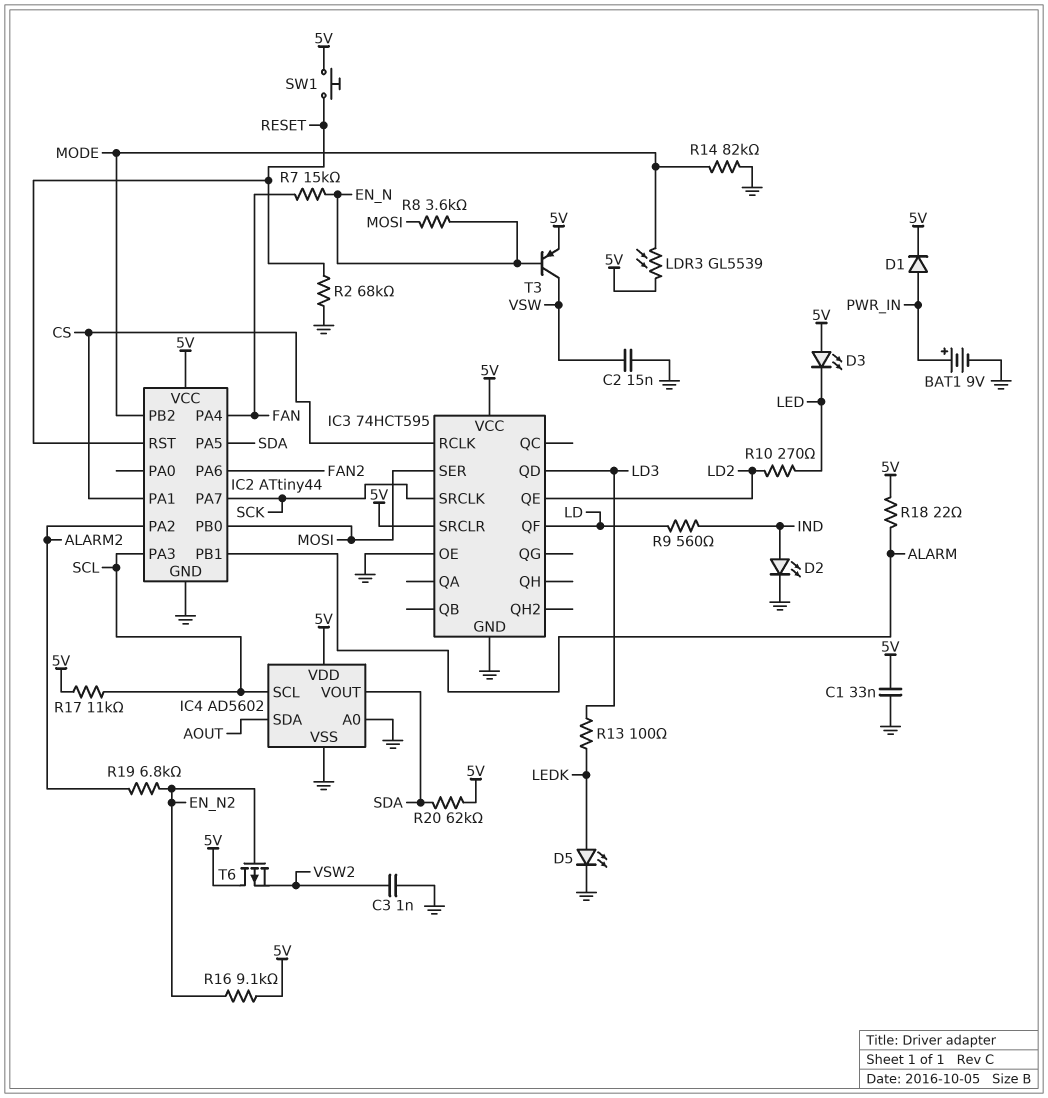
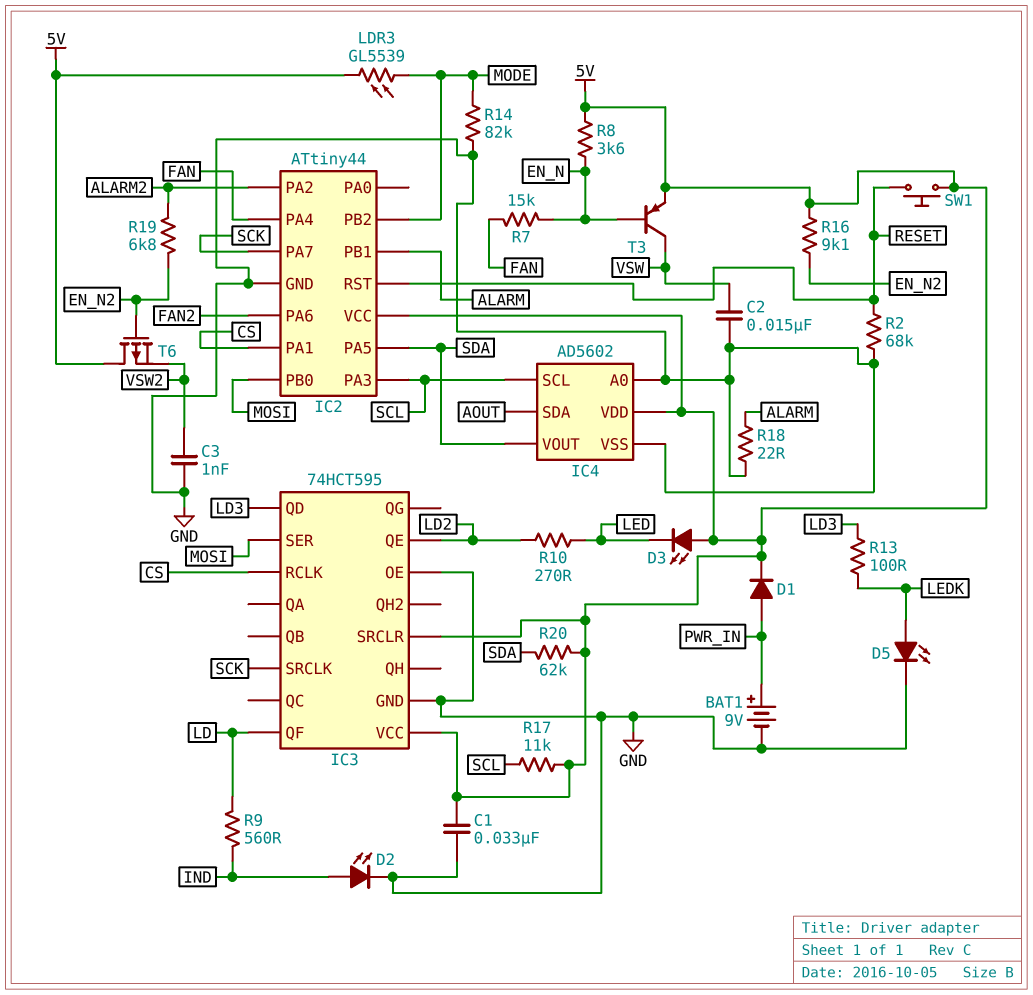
R8: 3.6k (EN_N, MOSI) -> 3.6k (5V, EN_N)
R18: 22 (5V, ALARM) -> 22 (ALARM, GND)

